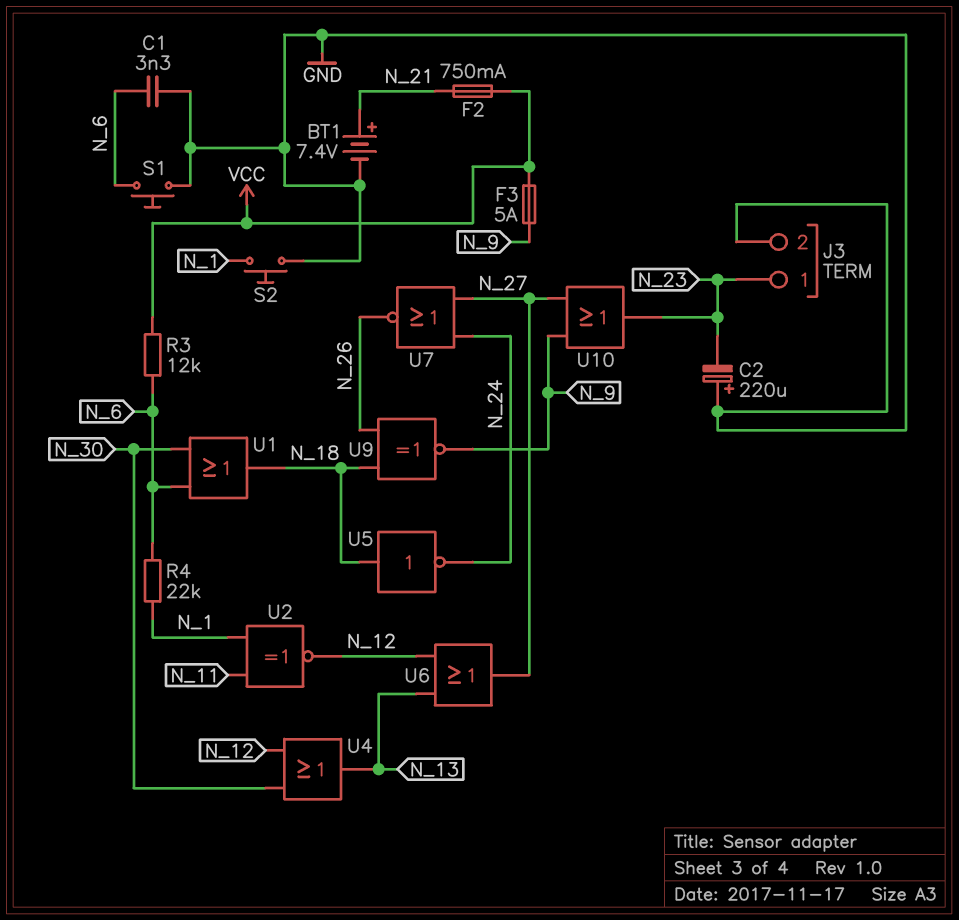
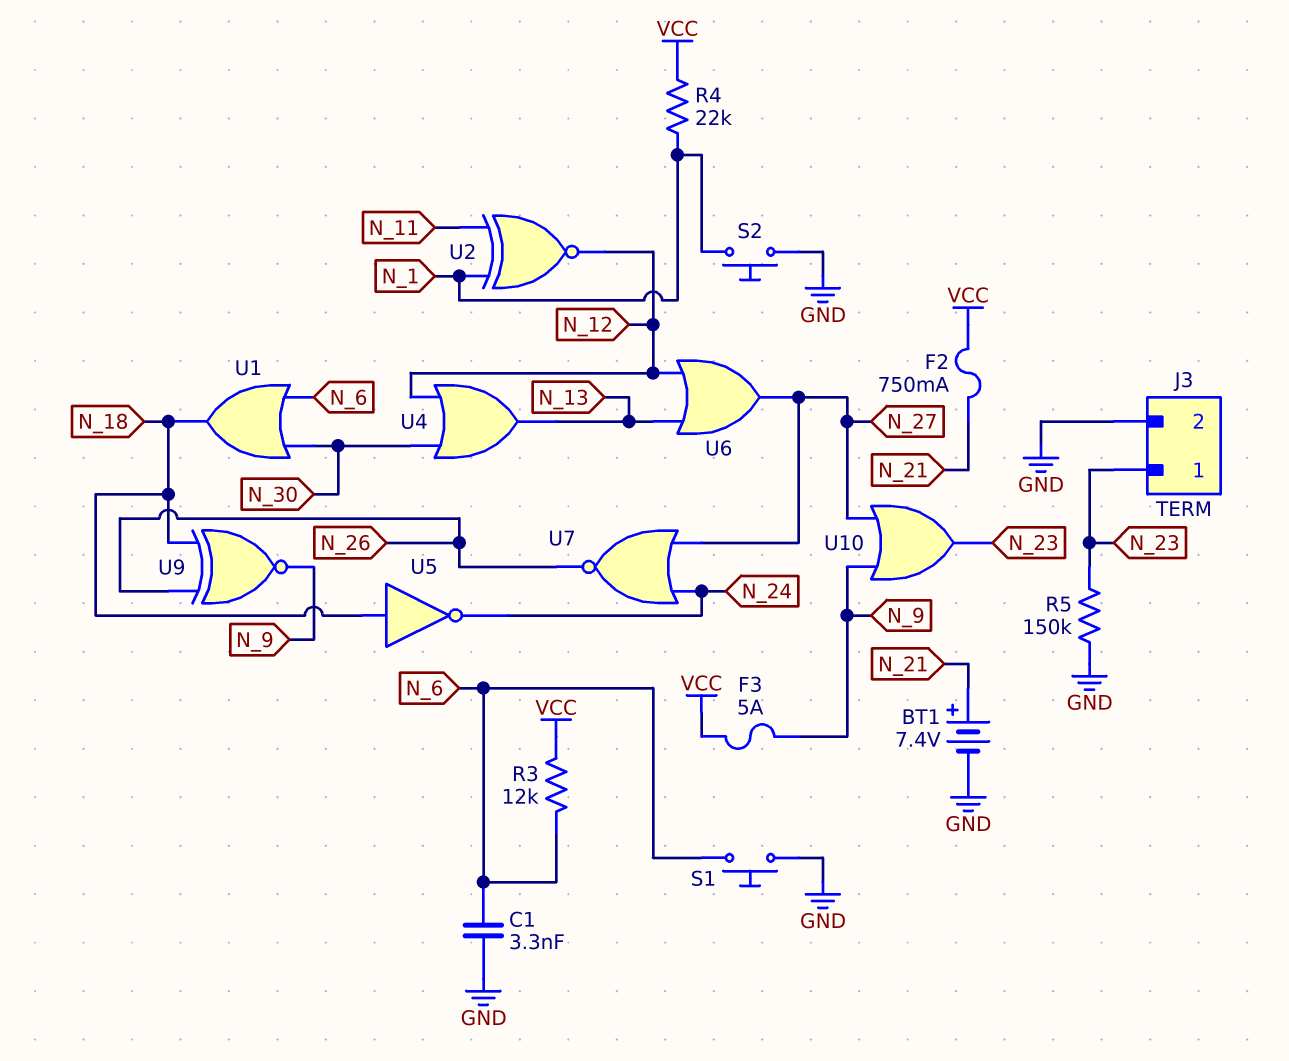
C2: 220uF (plus GND, minus N_23) -> none
R4: 22k (N_1, N_6) -> 22k (N_1, VCC)
R5: none -> 150k (GND, N_23)

